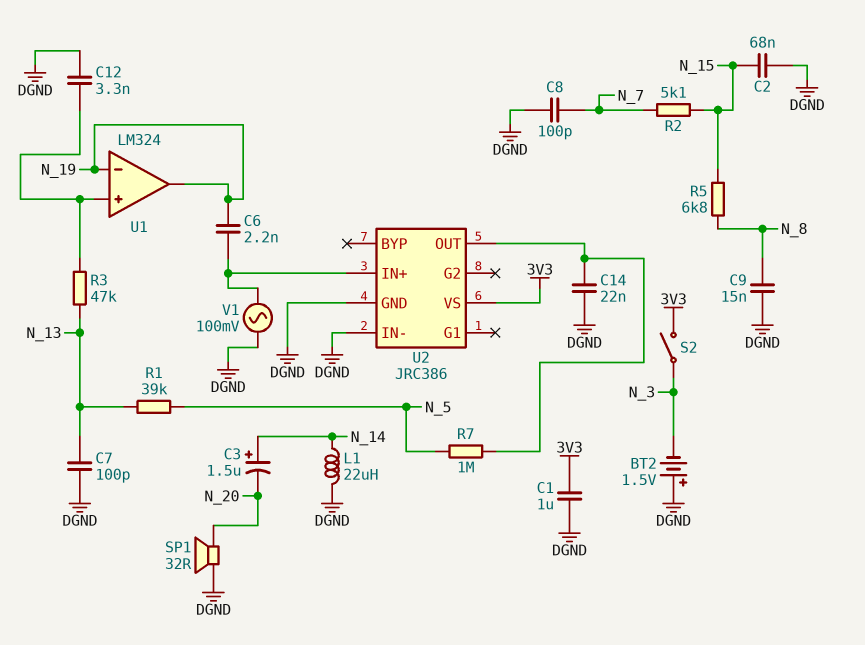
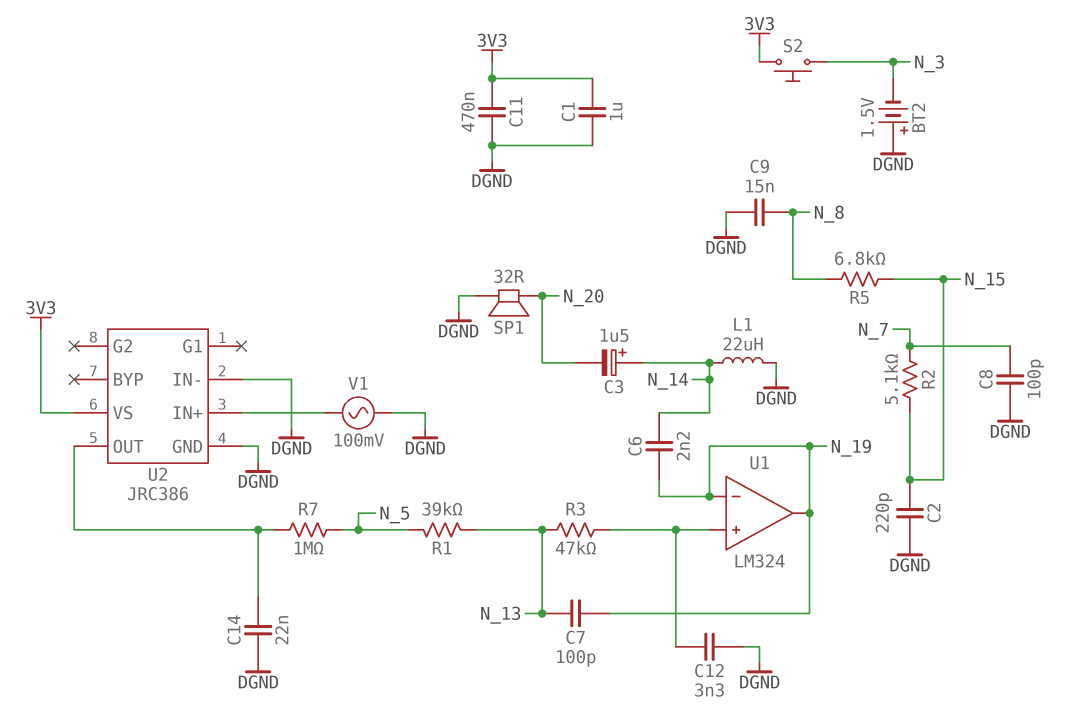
C2: 68nF (DGND, N_15) -> 220pF (DGND, N_15)
C6: 2.2nF (N_19, U2/IN+) -> 2.2nF (N_14, N_19)
C7: 100pF (DGND, N_13) -> 100pF (N_13, N_19)
C11: none -> 470nF (3V3, DGND)
S2: switch (3V3, N_3) -> button (3V3, N_3)

